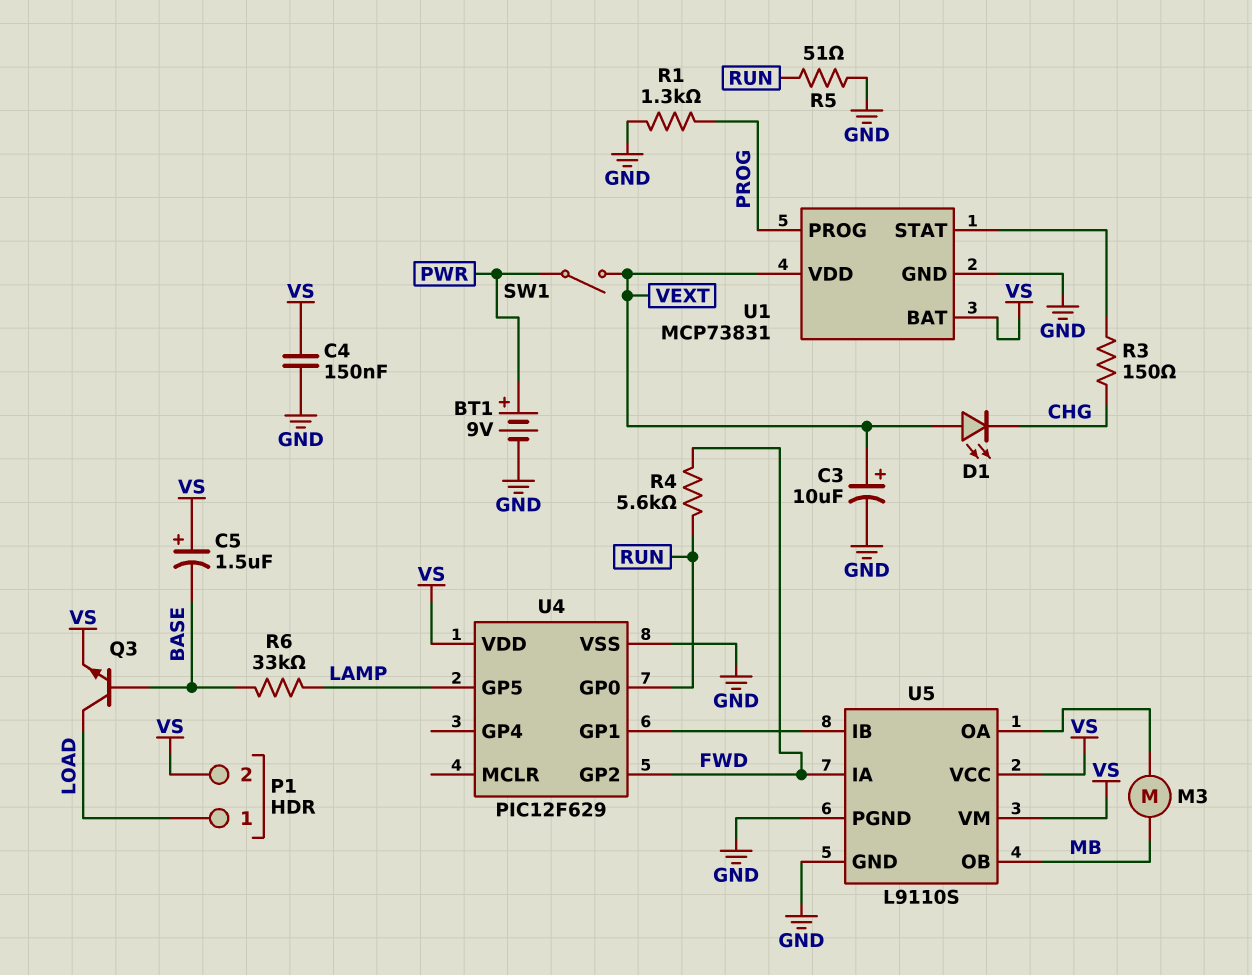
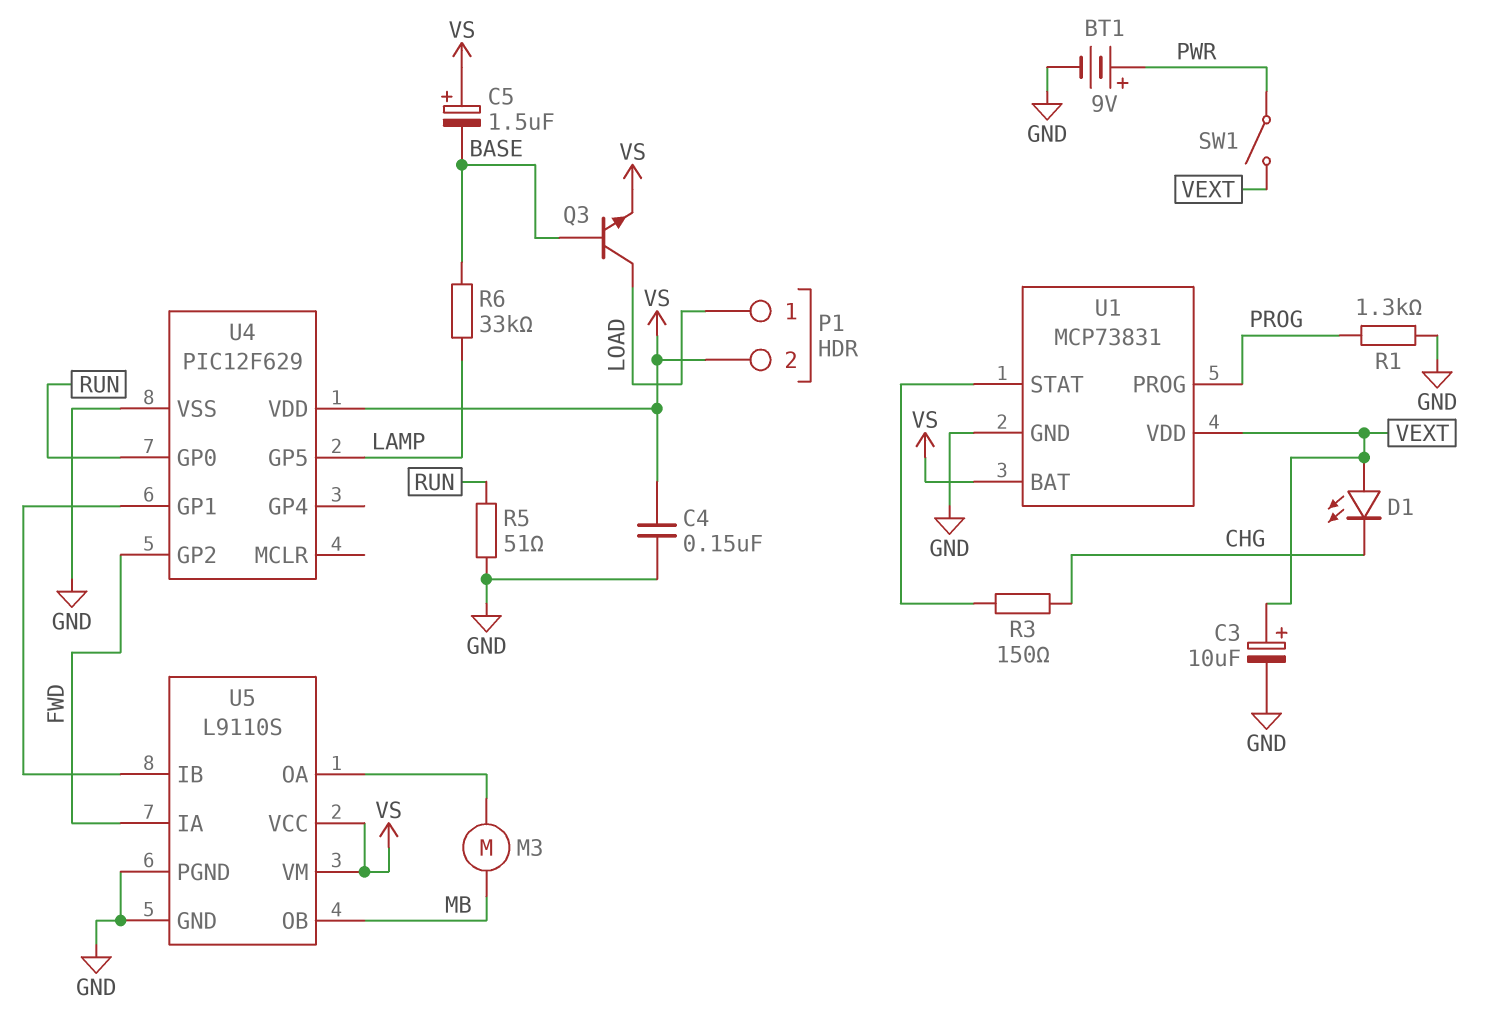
R4: 5.6k (FWD, RUN) -> none

